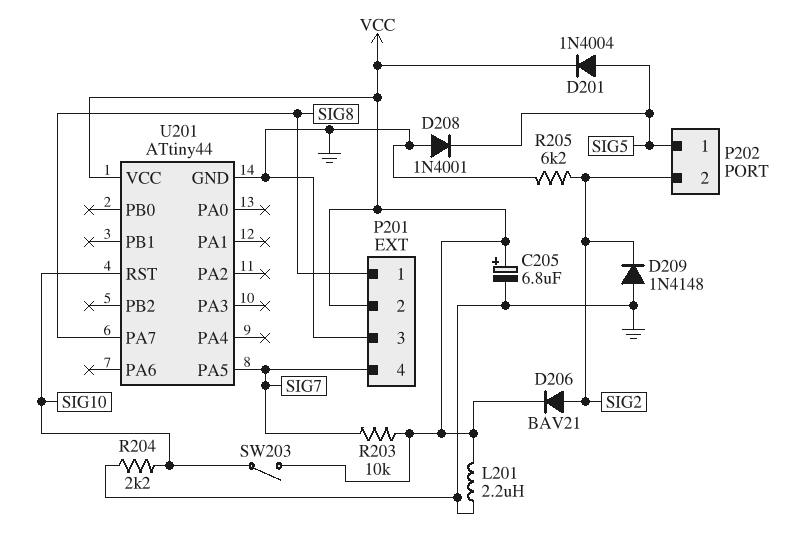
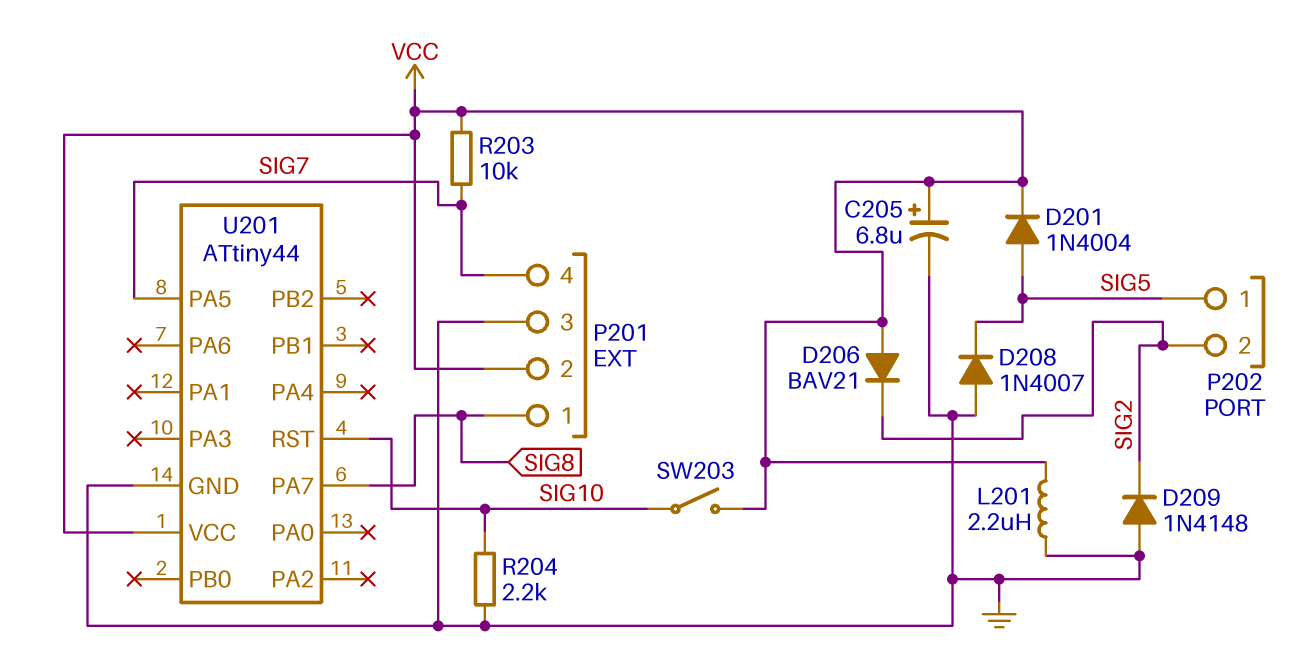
D206: diode BAV21 (A SIG2, K VCC) -> diode BAV21 (A VCC, K SIG2)
D208: diode 1N4001 (A GND, K SIG5) -> diode 1N4007 (A GND, K SIG5)
R205: 6.2k (GND, SIG2) -> none

